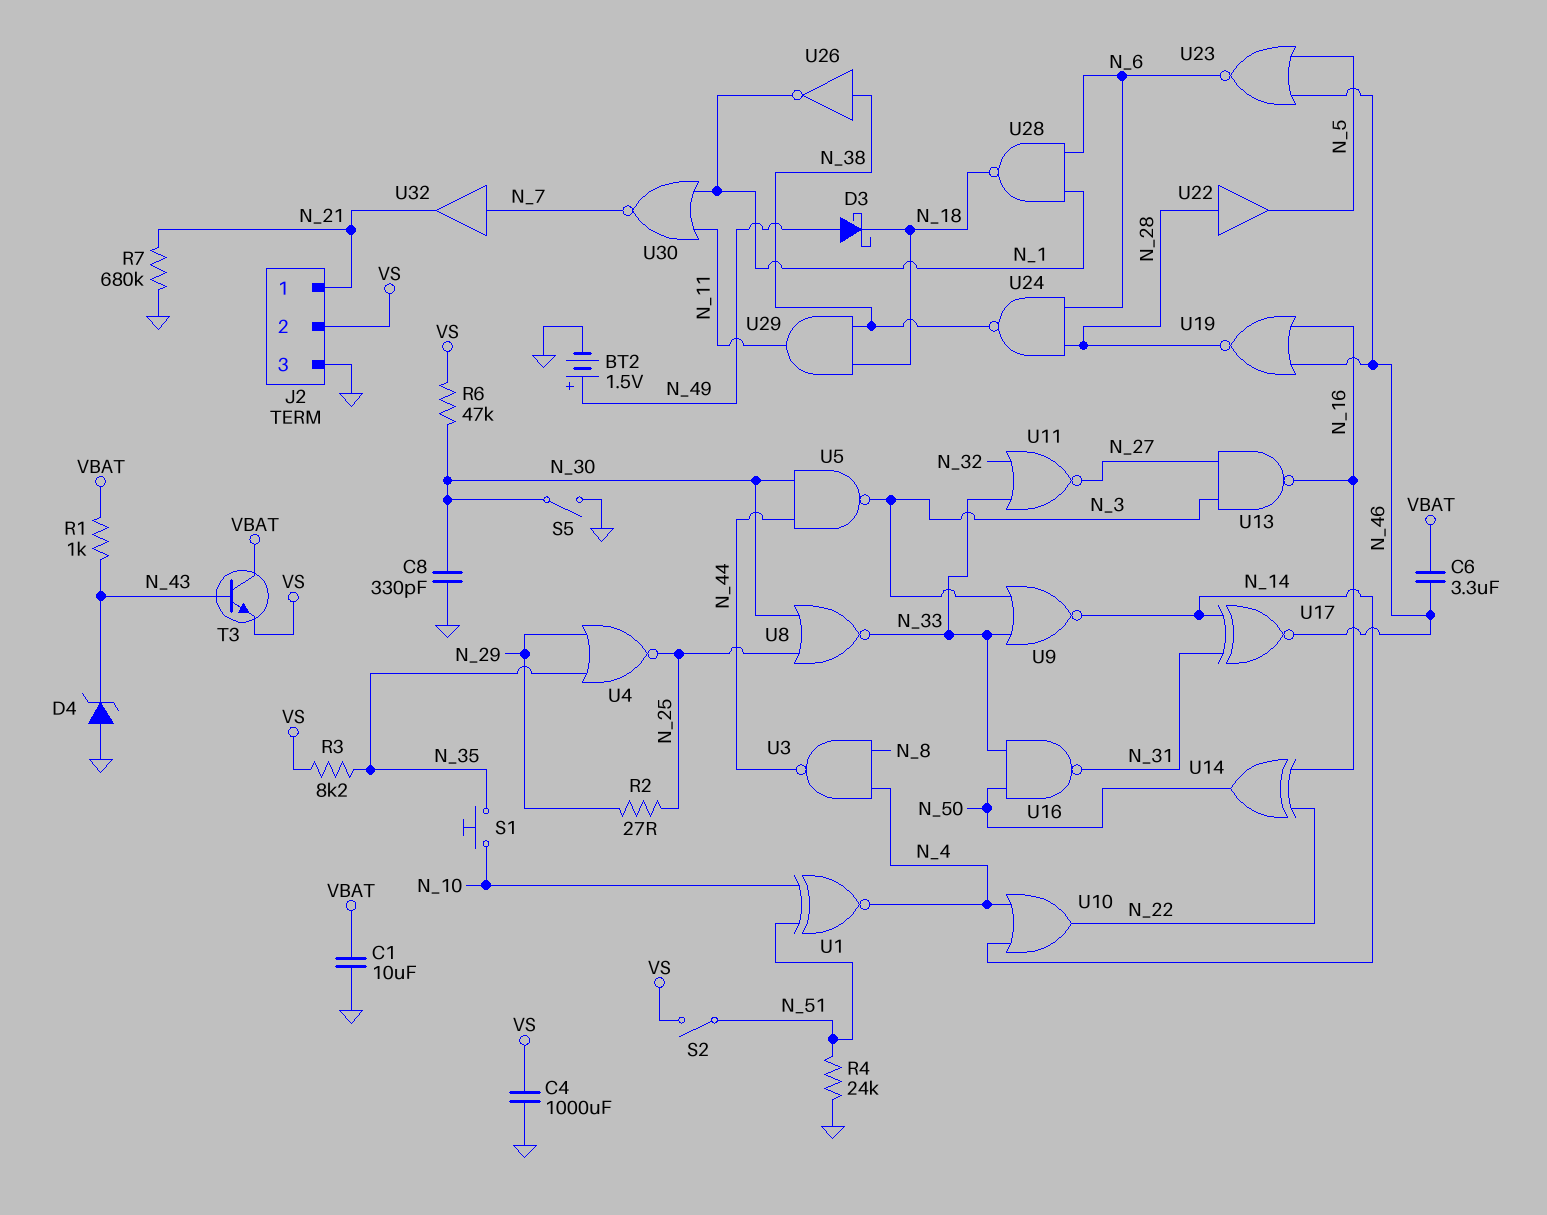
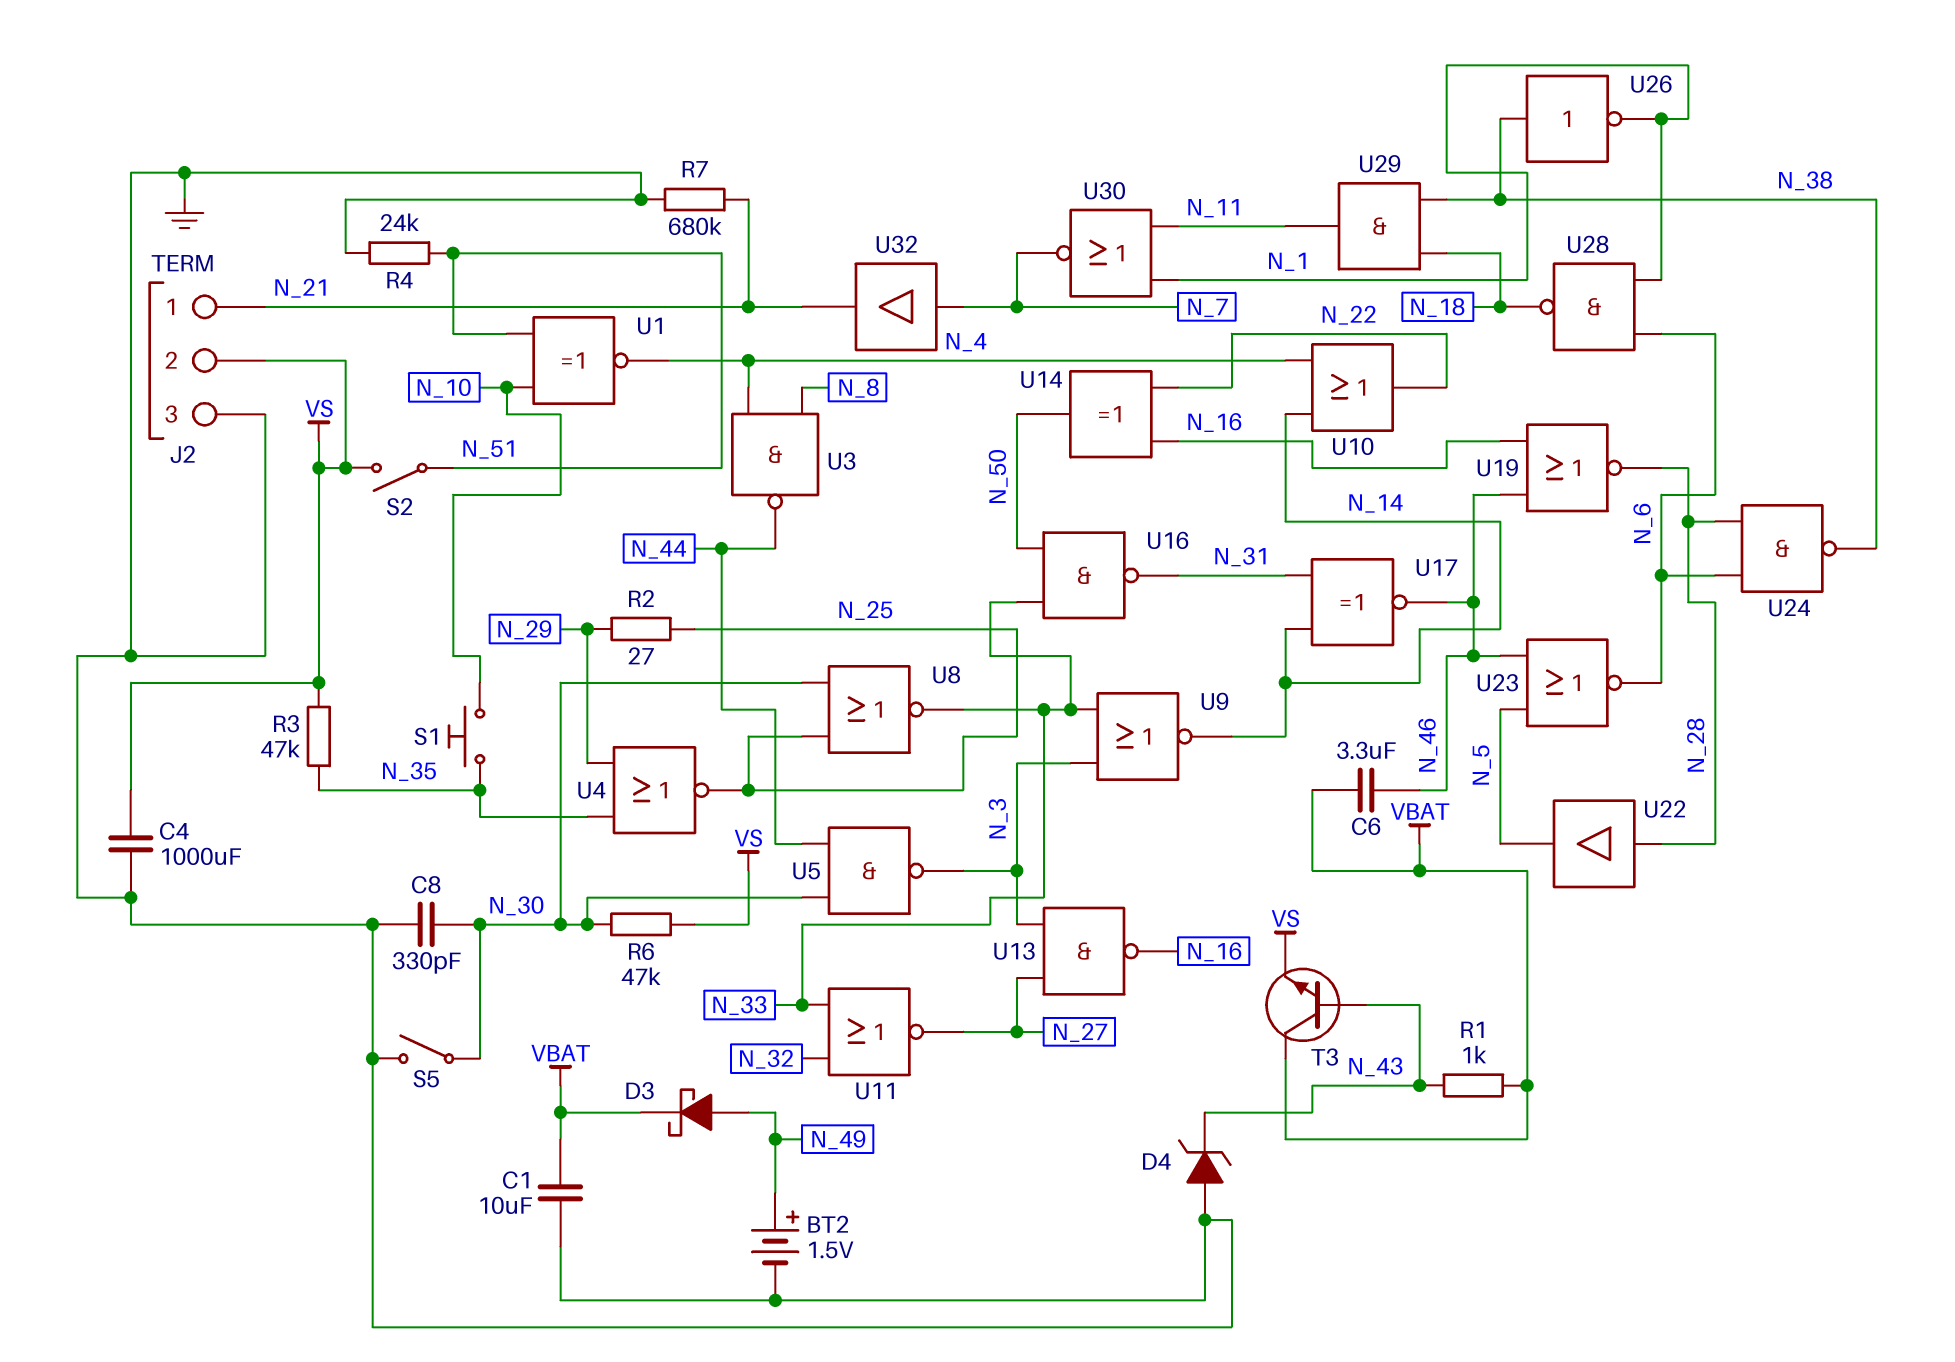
D3: schottky (A N_49, K N_18) -> schottky (A N_49, K VBAT)
R3: 8.2k (N_35, VS) -> 47k (N_35, VS)

